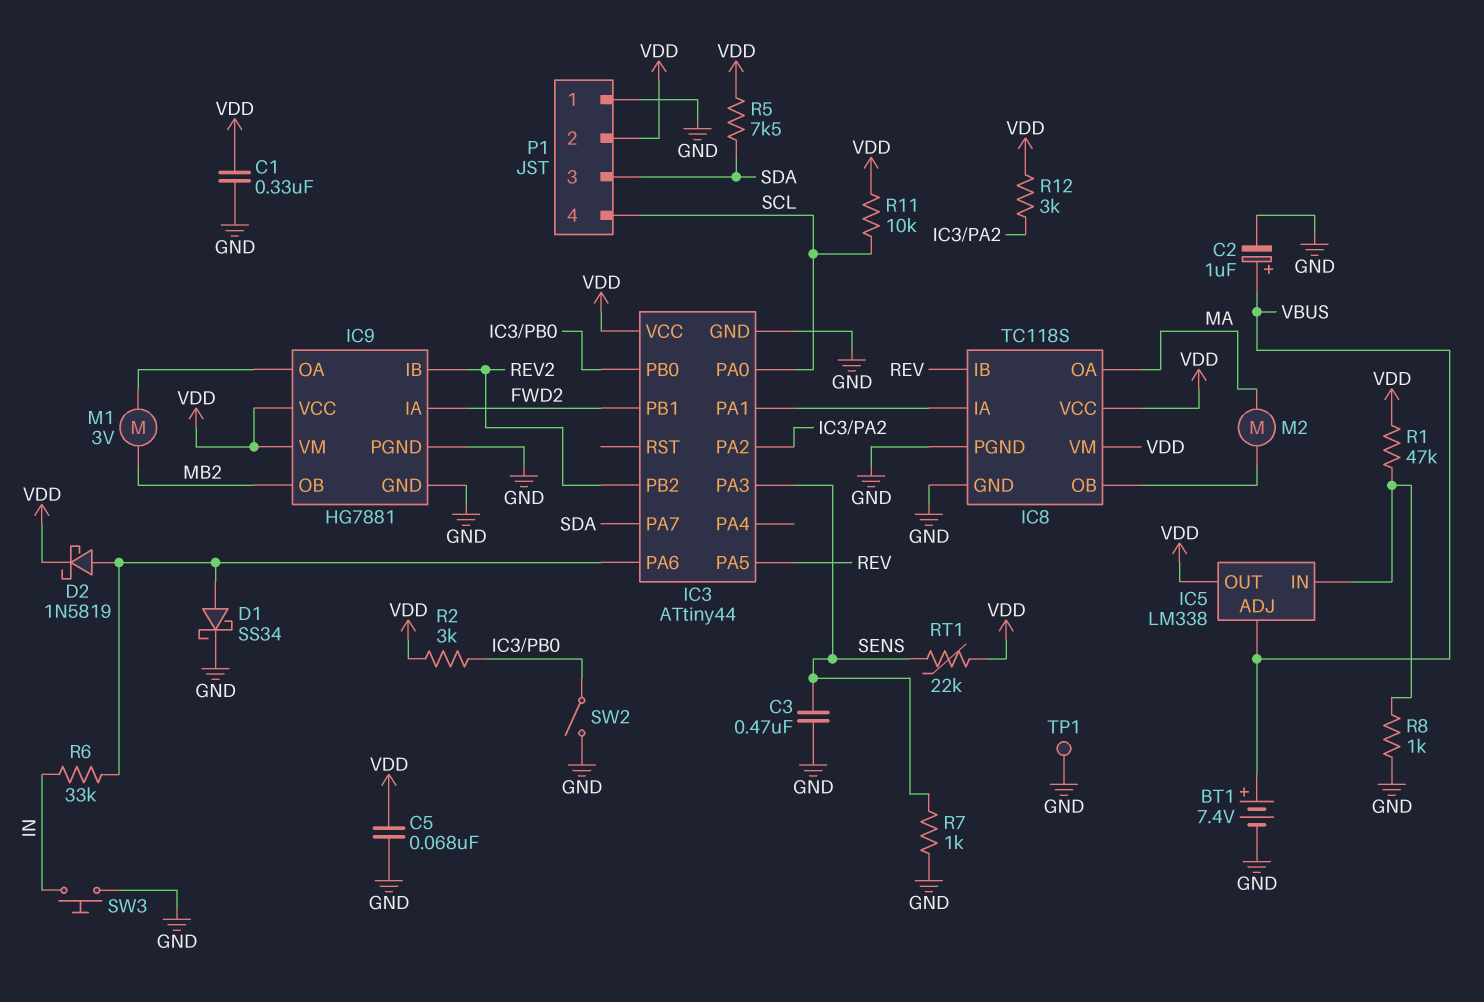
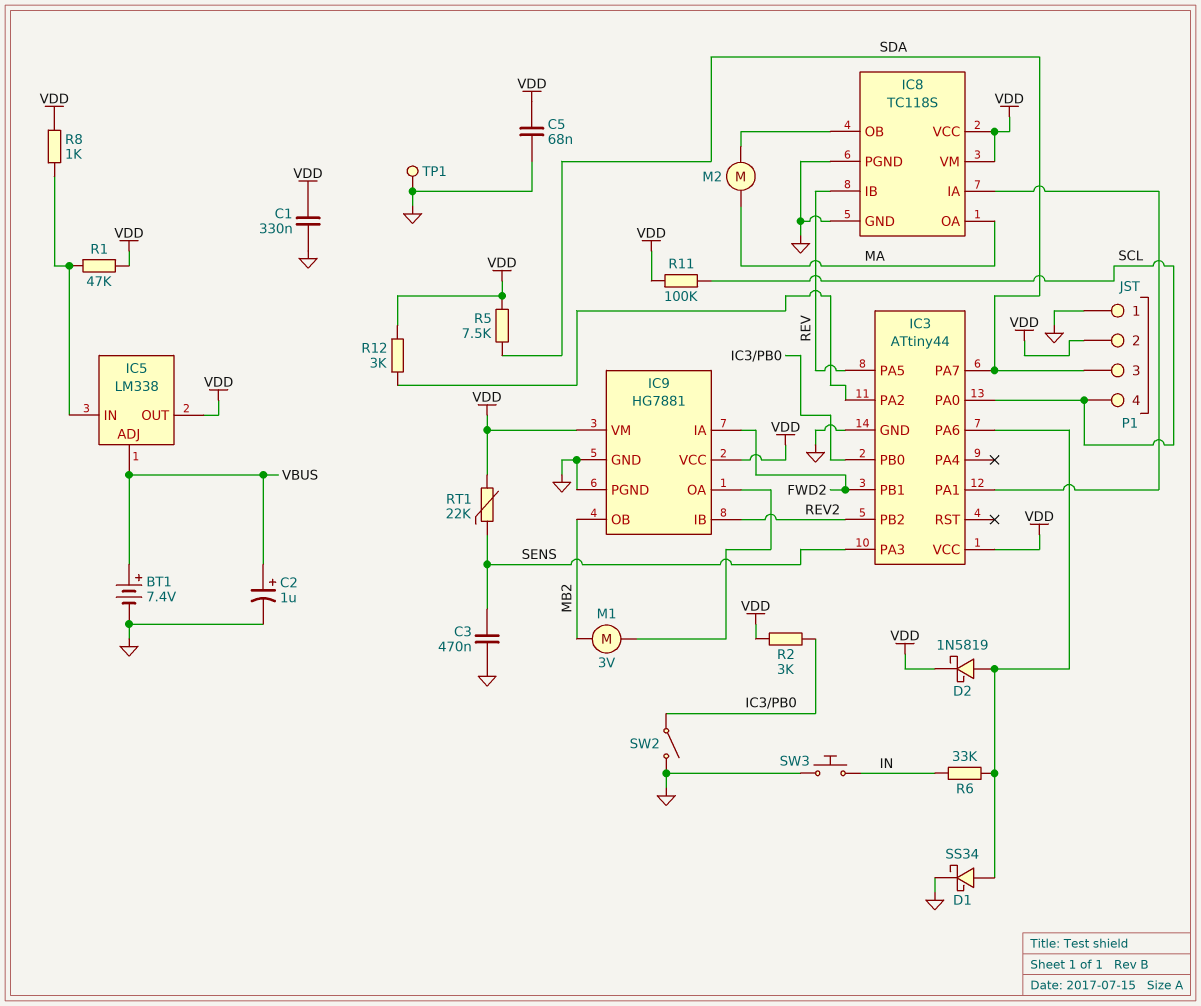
R7: 1k (GND, SENS) -> none
R8: 1k (GND, IC5/IN) -> 1k (IC5/IN, VDD)
R11: 10k (SCL, VDD) -> 100k (SCL, VDD)

